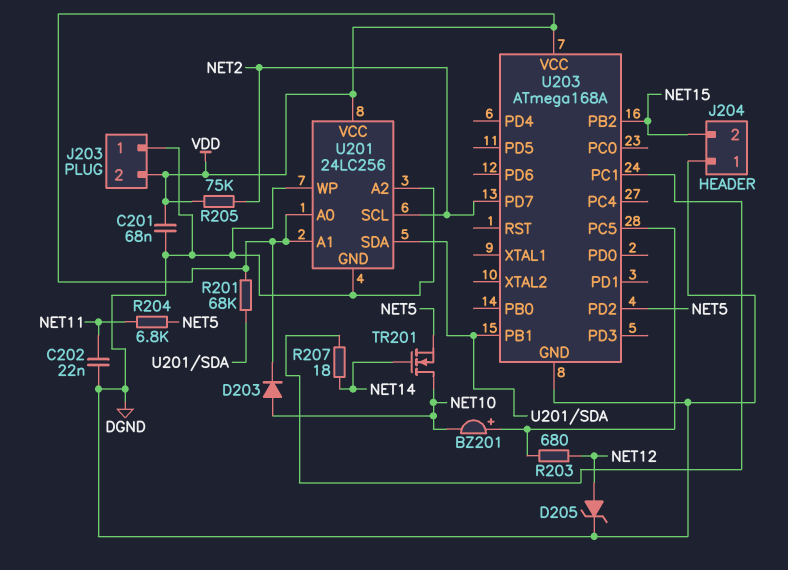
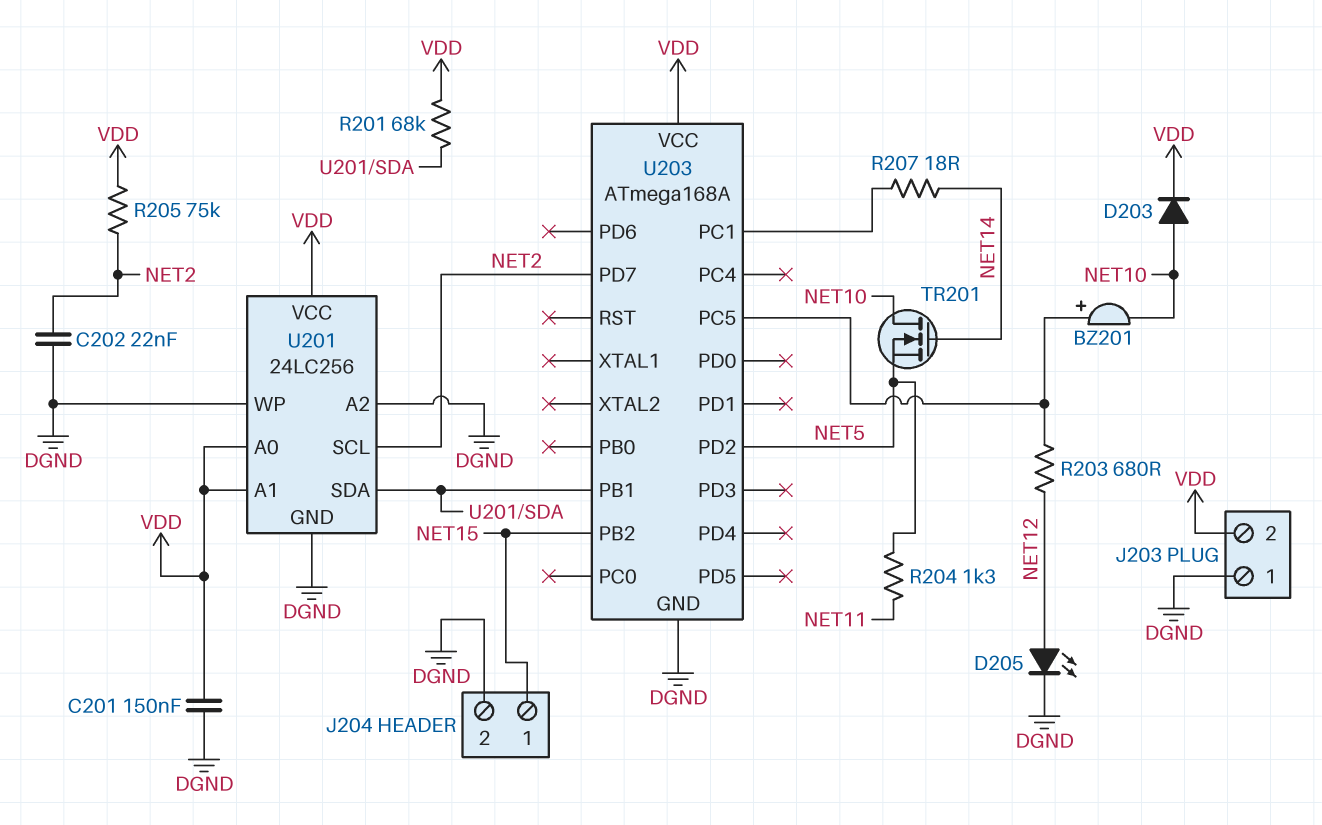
C201: 68nF (DGND, VDD) -> 150nF (DGND, VDD)
C202: 22nF (DGND, NET11) -> 22nF (DGND, NET2)
D205: zener (A NET12, K DGND) -> LED (A NET12, K DGND)
J204 pin 1: DGND -> NET15
J204 pin 2: NET15 -> DGND
R204: 6.8k (NET5, NET11) -> 1.3k (NET5, NET11)

